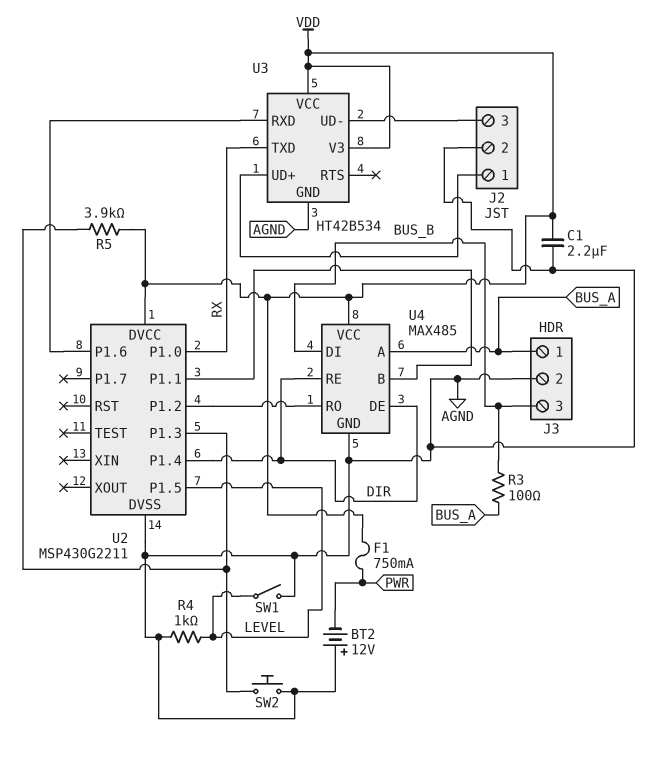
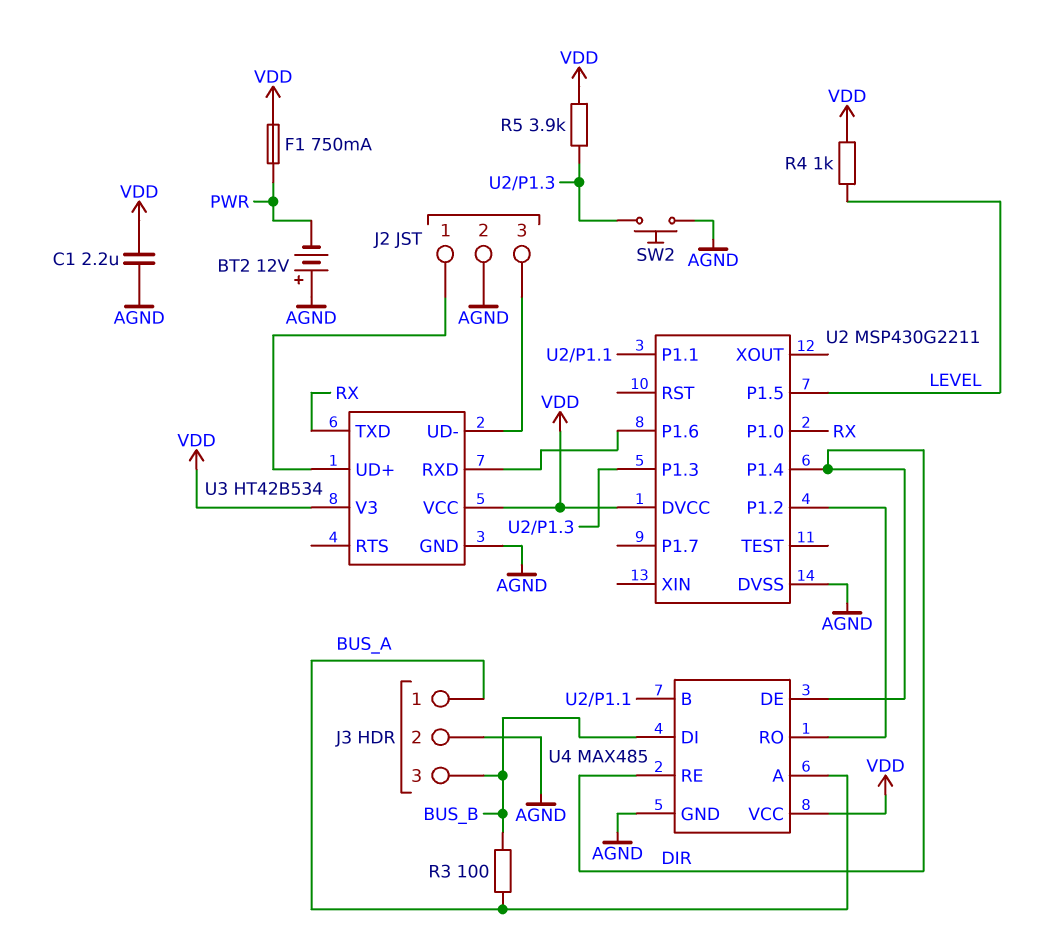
R4: 1k (AGND, LEVEL) -> 1k (LEVEL, VDD)
SW1: switch (AGND, LEVEL) -> none

